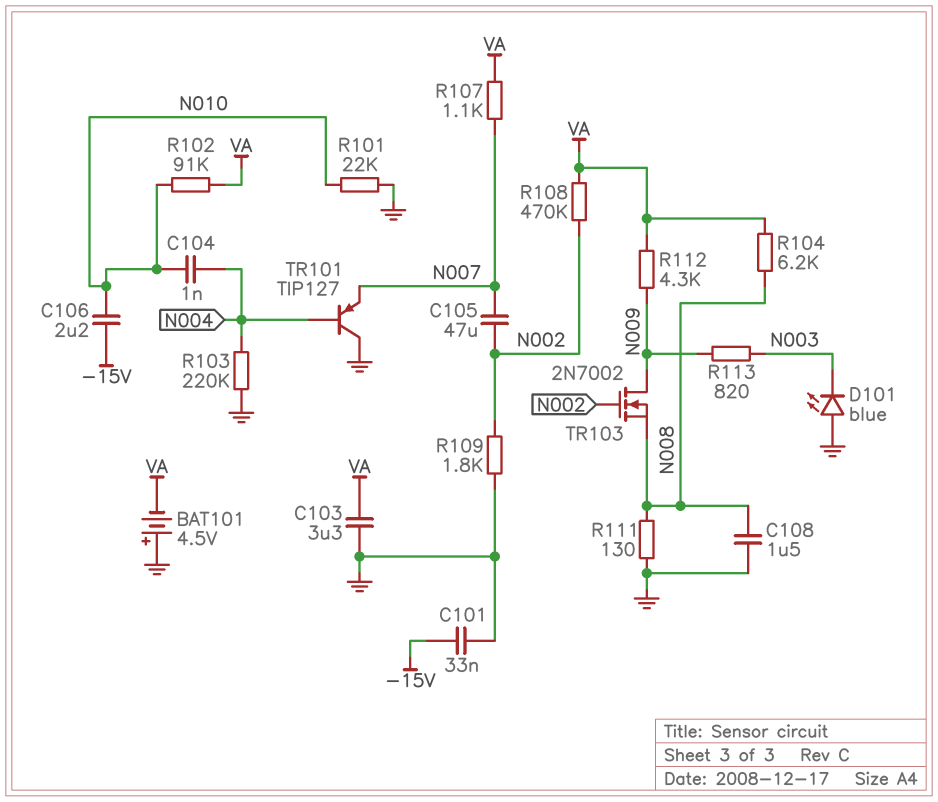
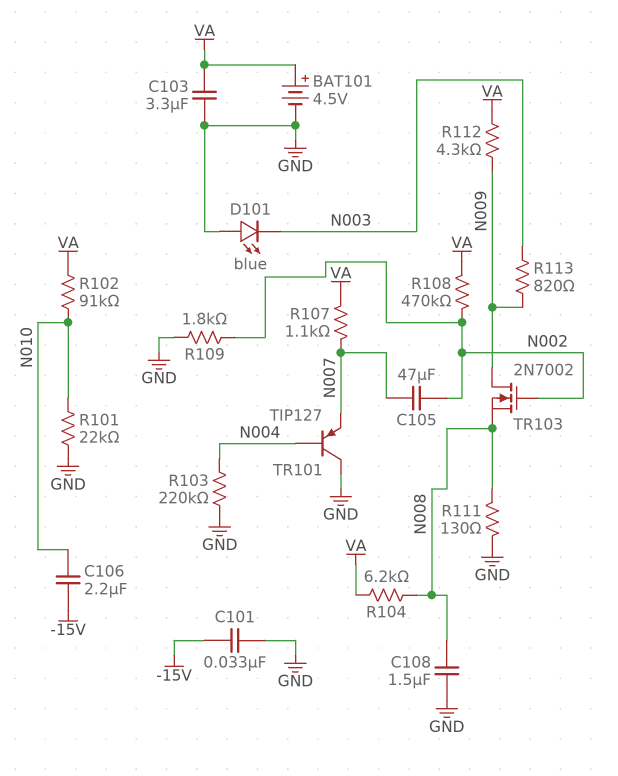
BAT101: 4.5V (plus GND, minus VA) -> 4.5V (plus VA, minus GND)
C104: 1nF (N004, N010) -> none

